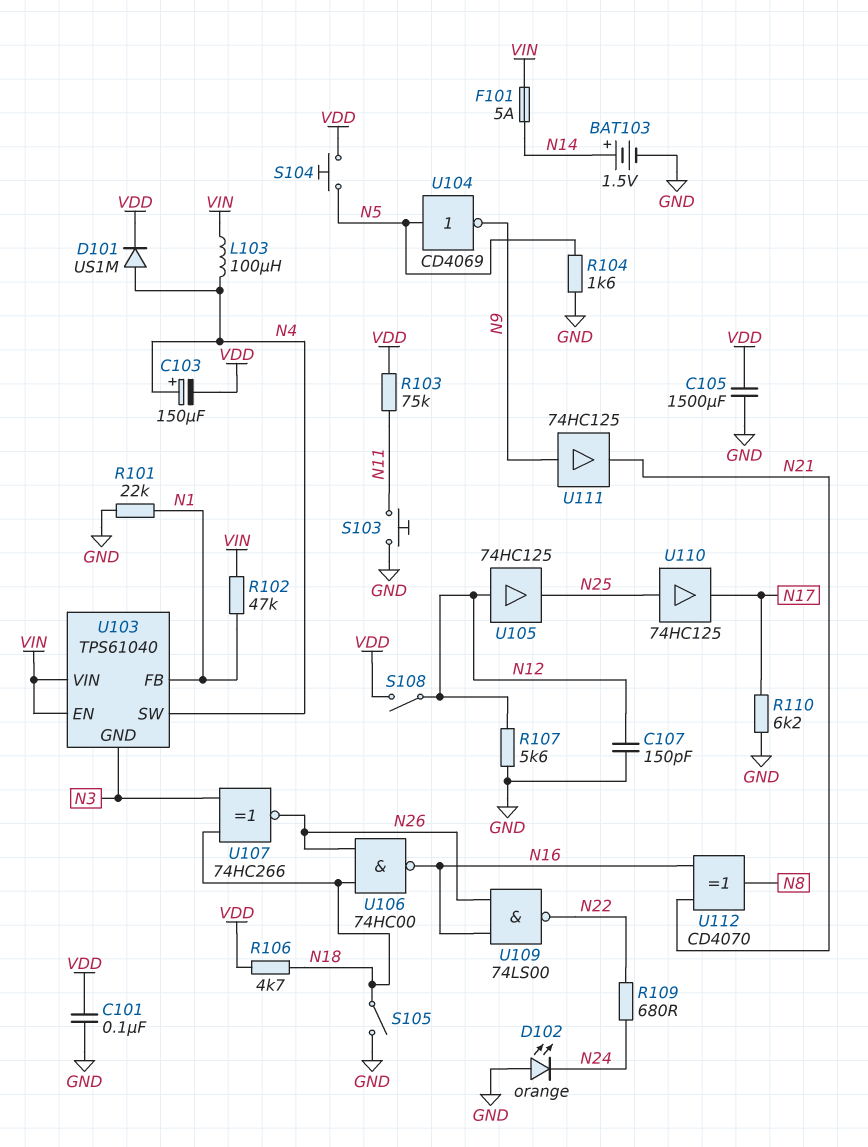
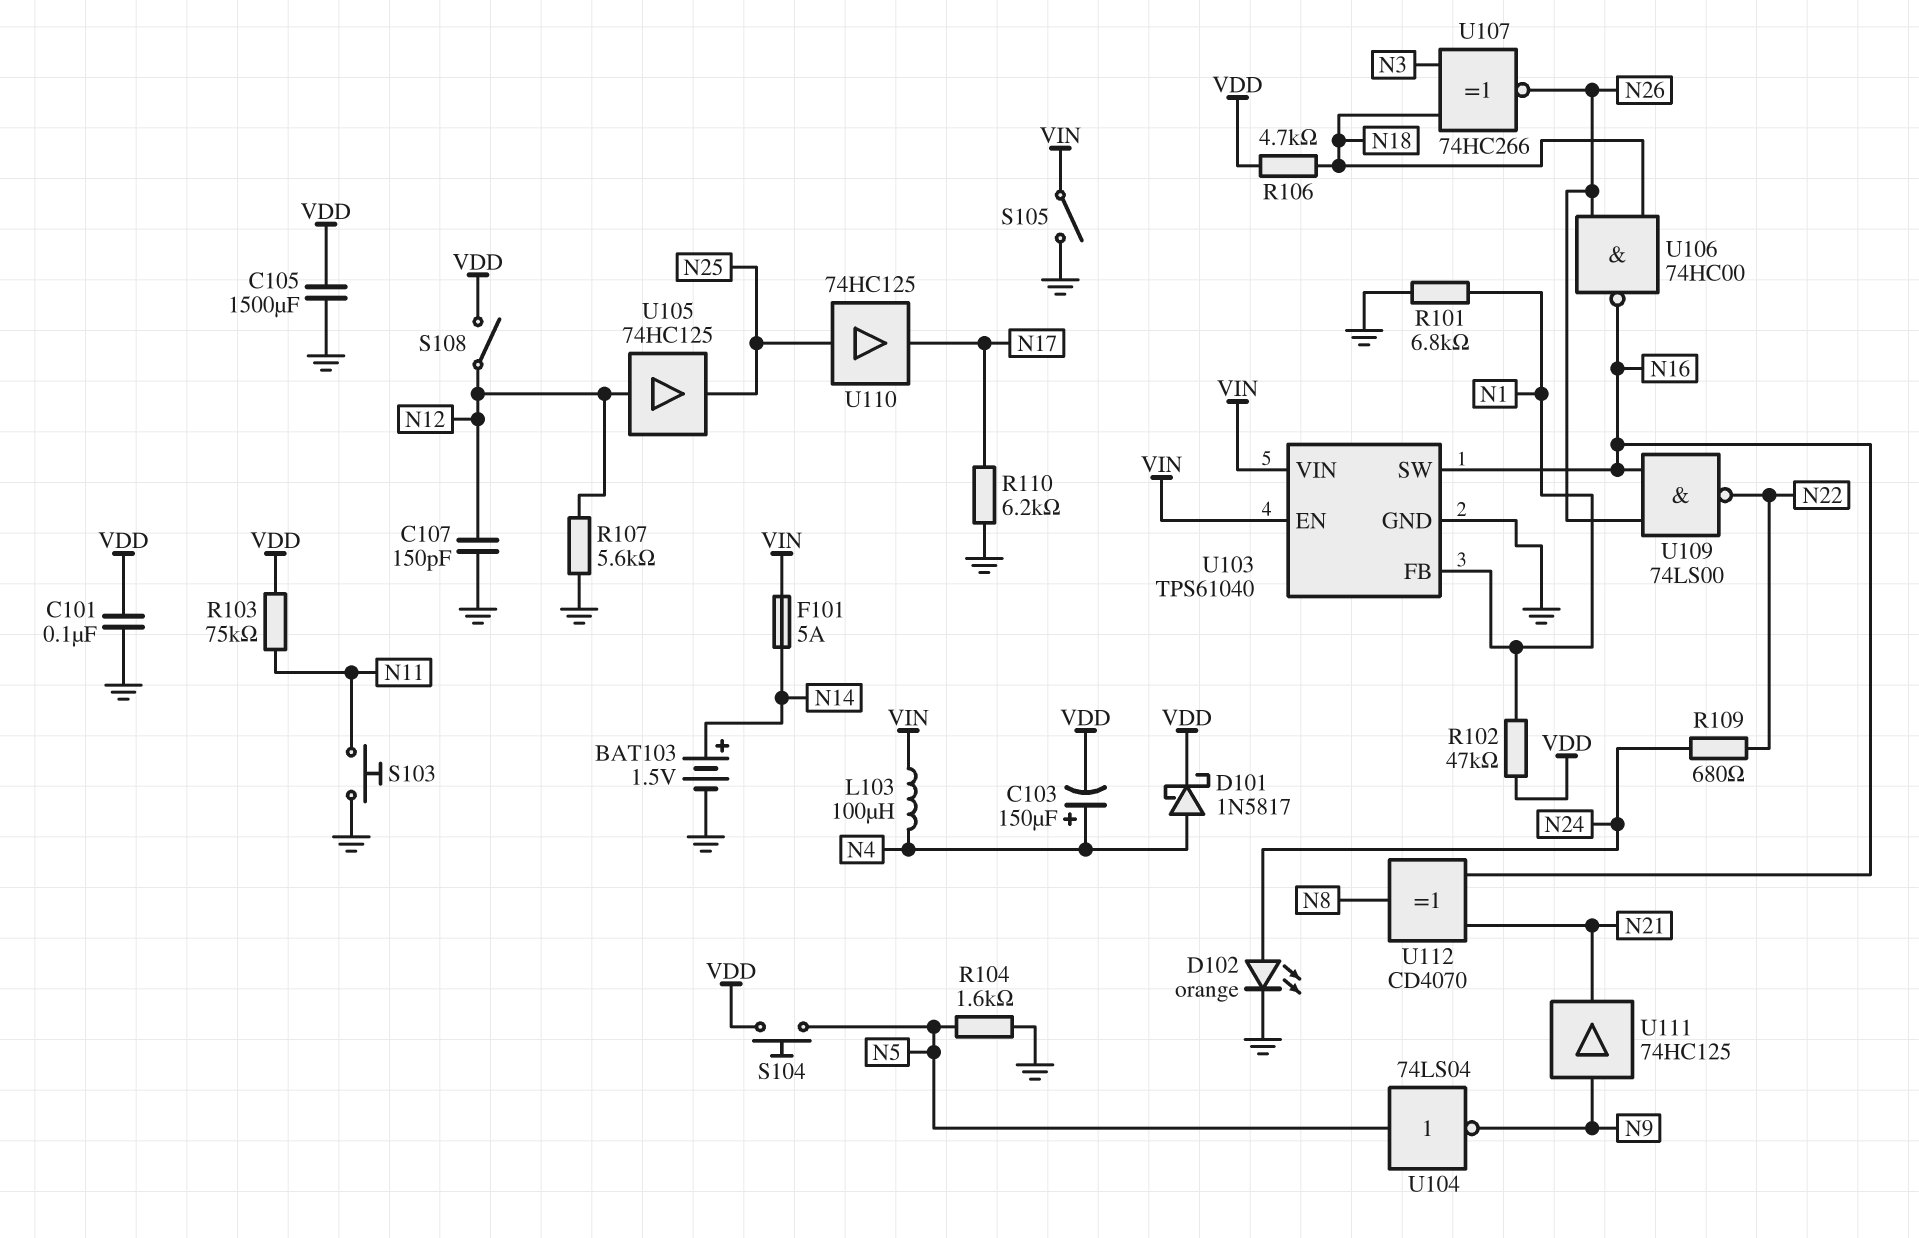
D101: diode US1M (A N4, K VDD) -> schottky 1N5817 (A N4, K VDD)
D102: LED orange (A GND, K N24) -> LED orange (A N24, K GND)
R101: 22k (GND, N1) -> 6.8k (GND, N1)
R102: 47k (N1, VIN) -> 47k (N1, VDD)
S105: switch (GND, N18) -> switch (GND, VIN)
U103 pin GND: N3 -> GND
U103 pin SW: N4 -> N16
U104: NOT CD4069 (in N5, out N9) -> NOT 74LS04 (in N5, out N9)

